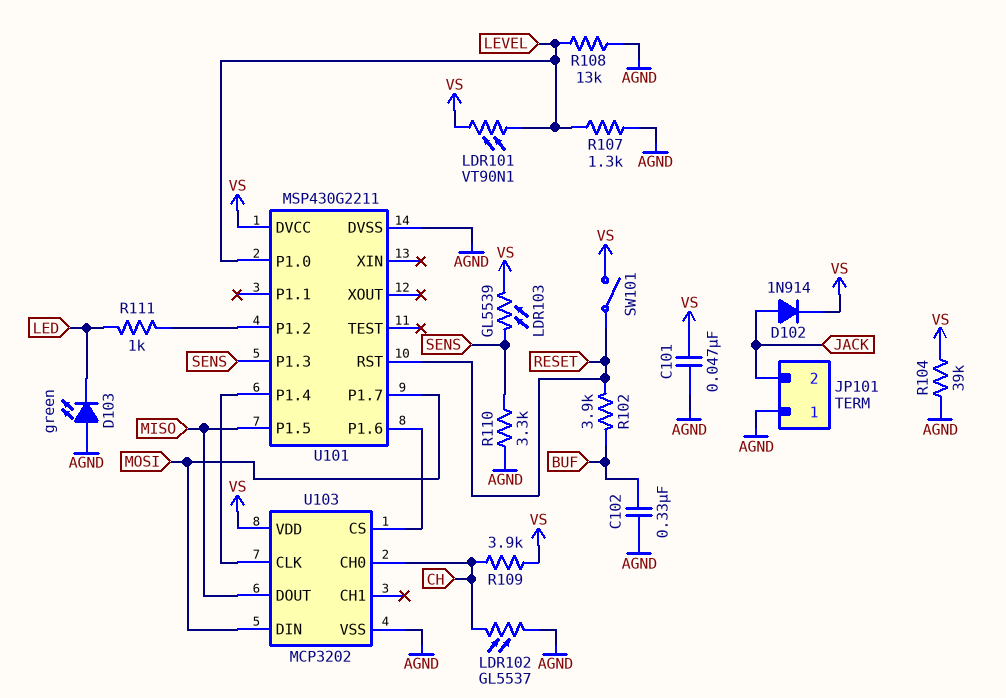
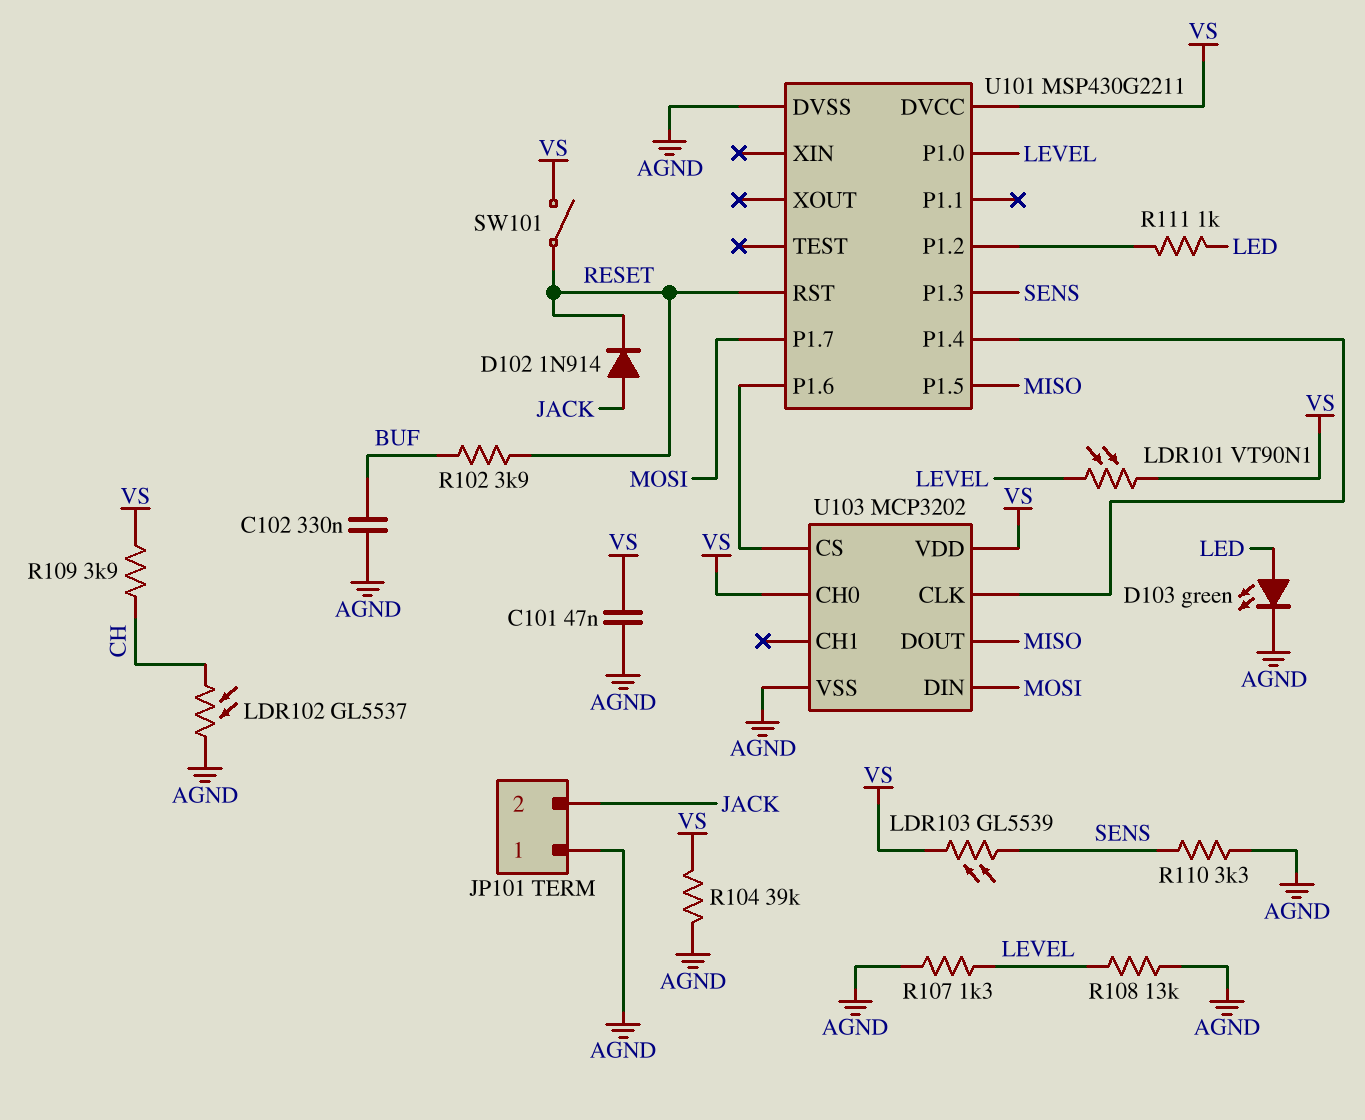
D102: diode 1N914 (A JACK, K VS) -> diode 1N914 (A JACK, K RESET)
D103: LED green (A AGND, K LED) -> LED green (A LED, K AGND)
U103 pin CH0: CH -> VS

